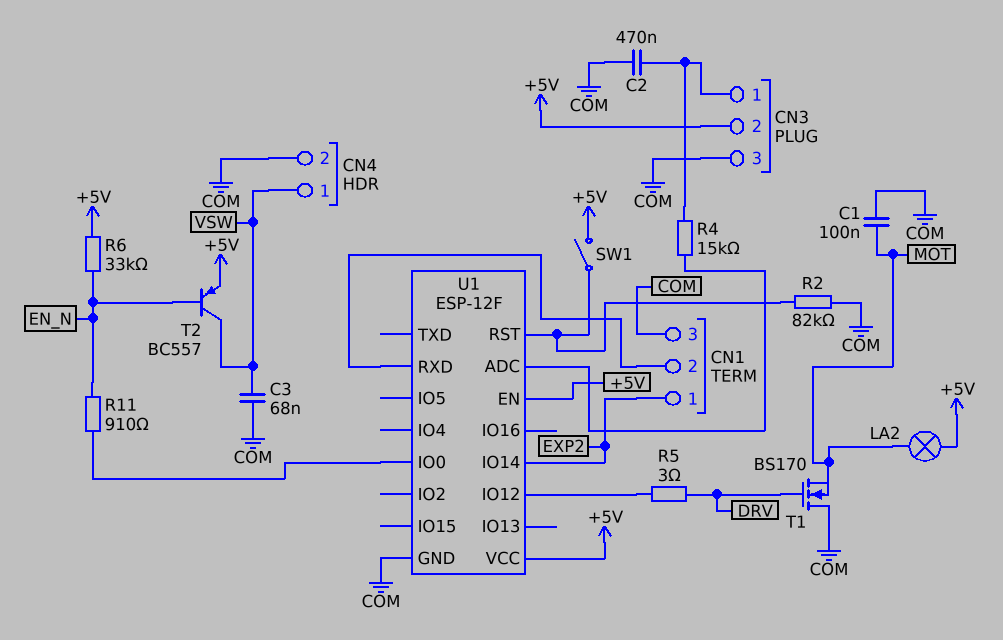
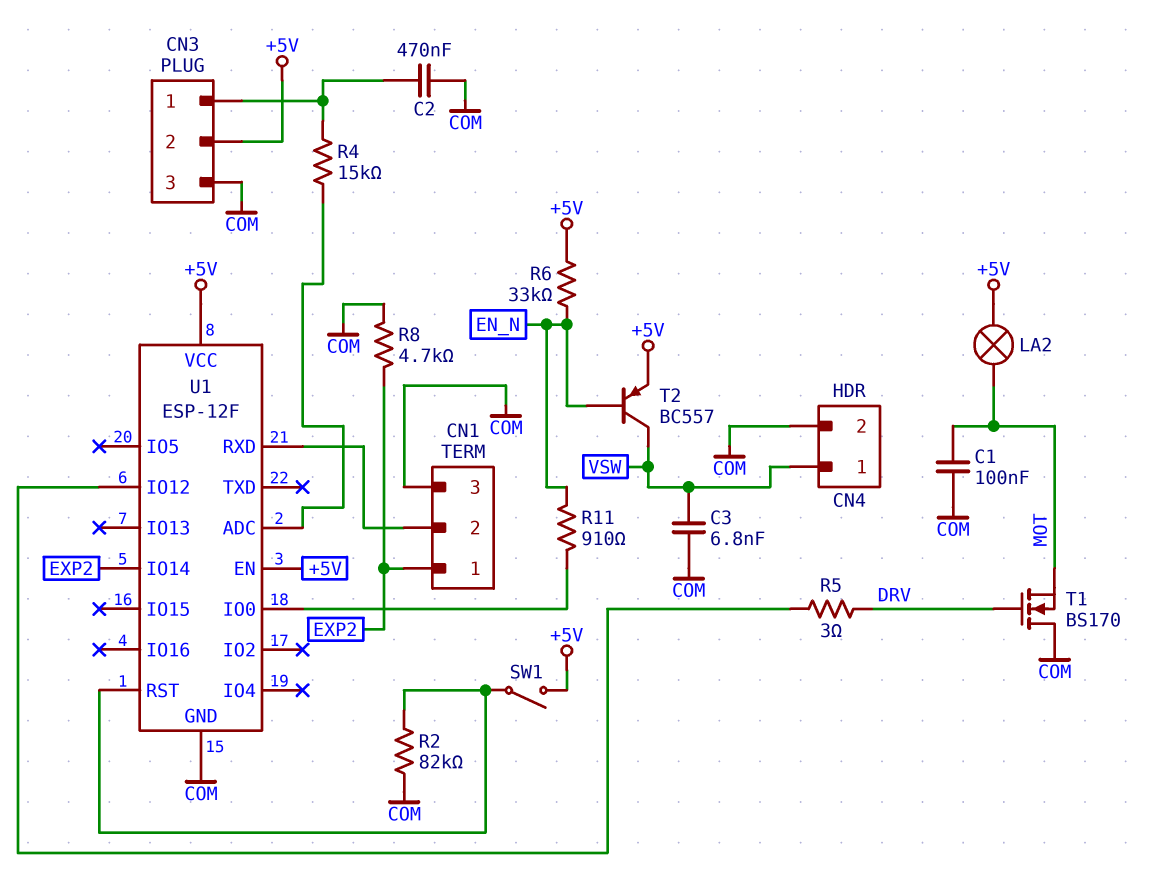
C3: 68nF (COM, VSW) -> 6.8nF (COM, VSW)
R8: none -> 4.7k (COM, EXP2)

